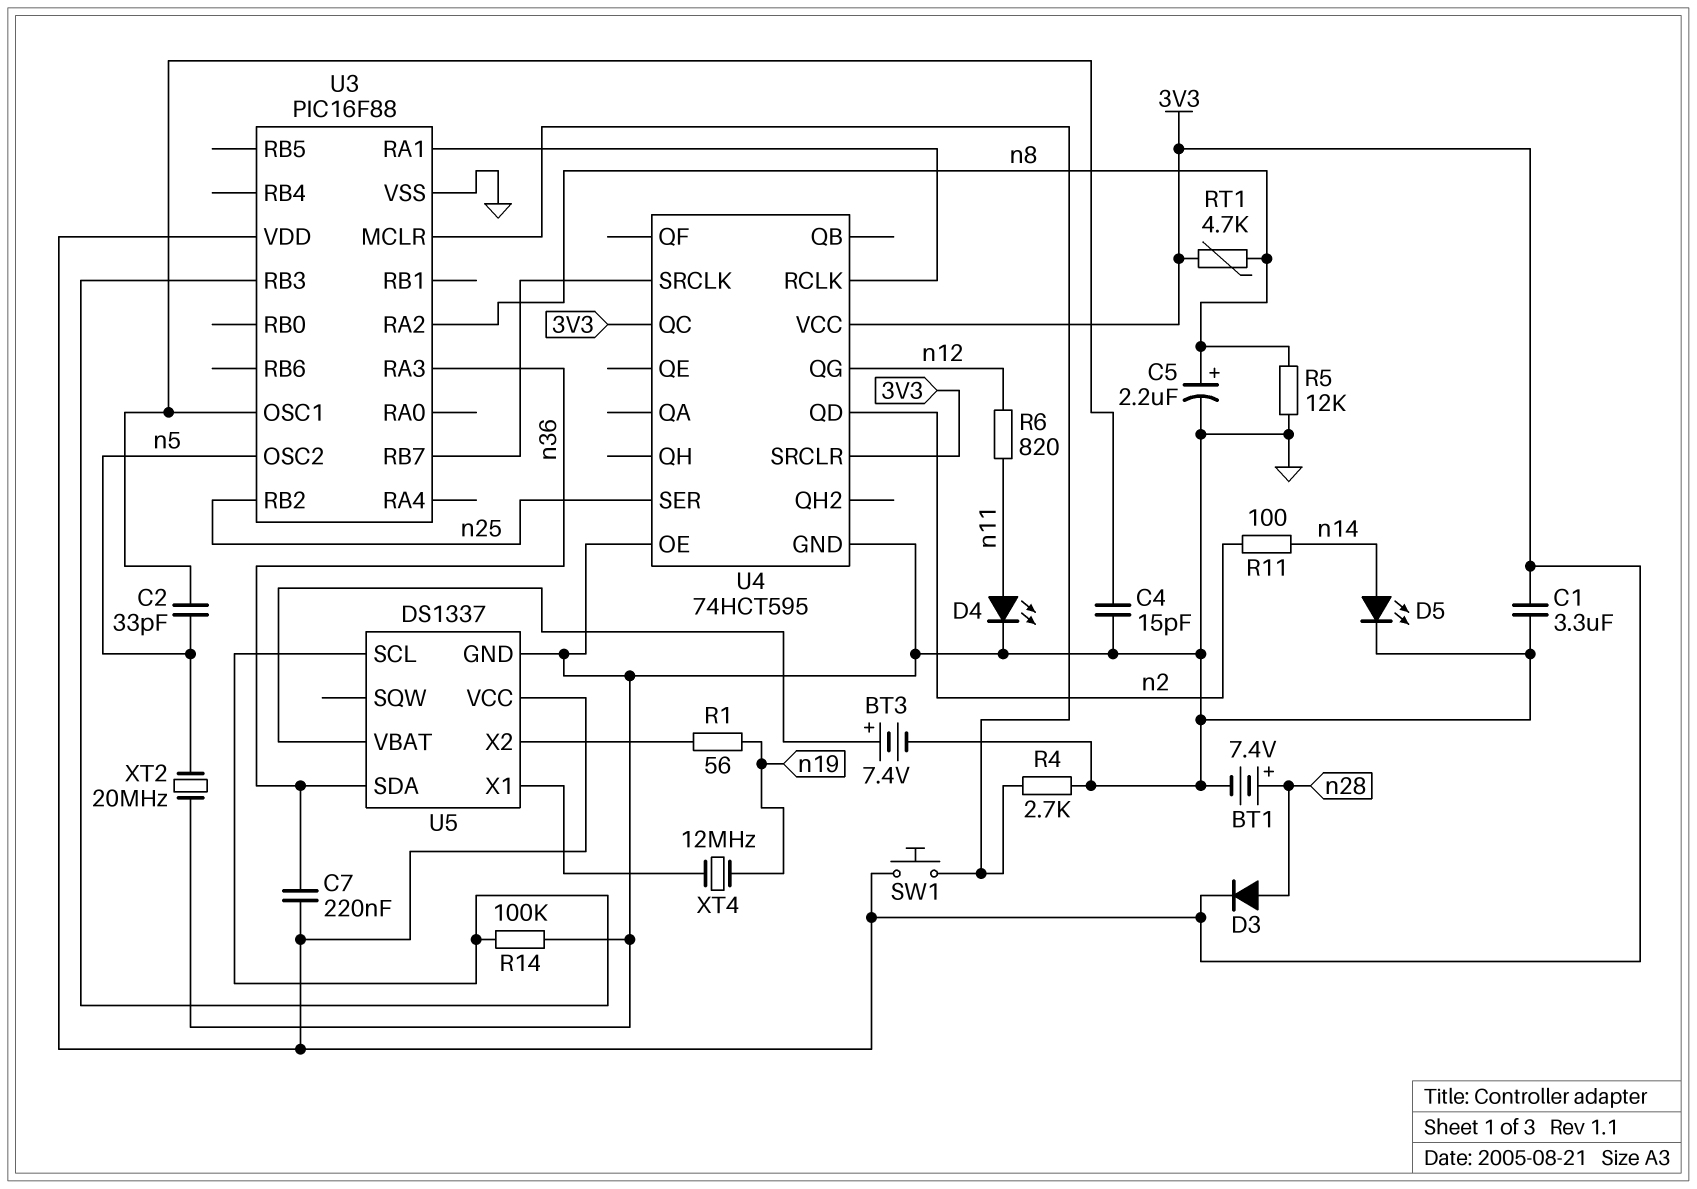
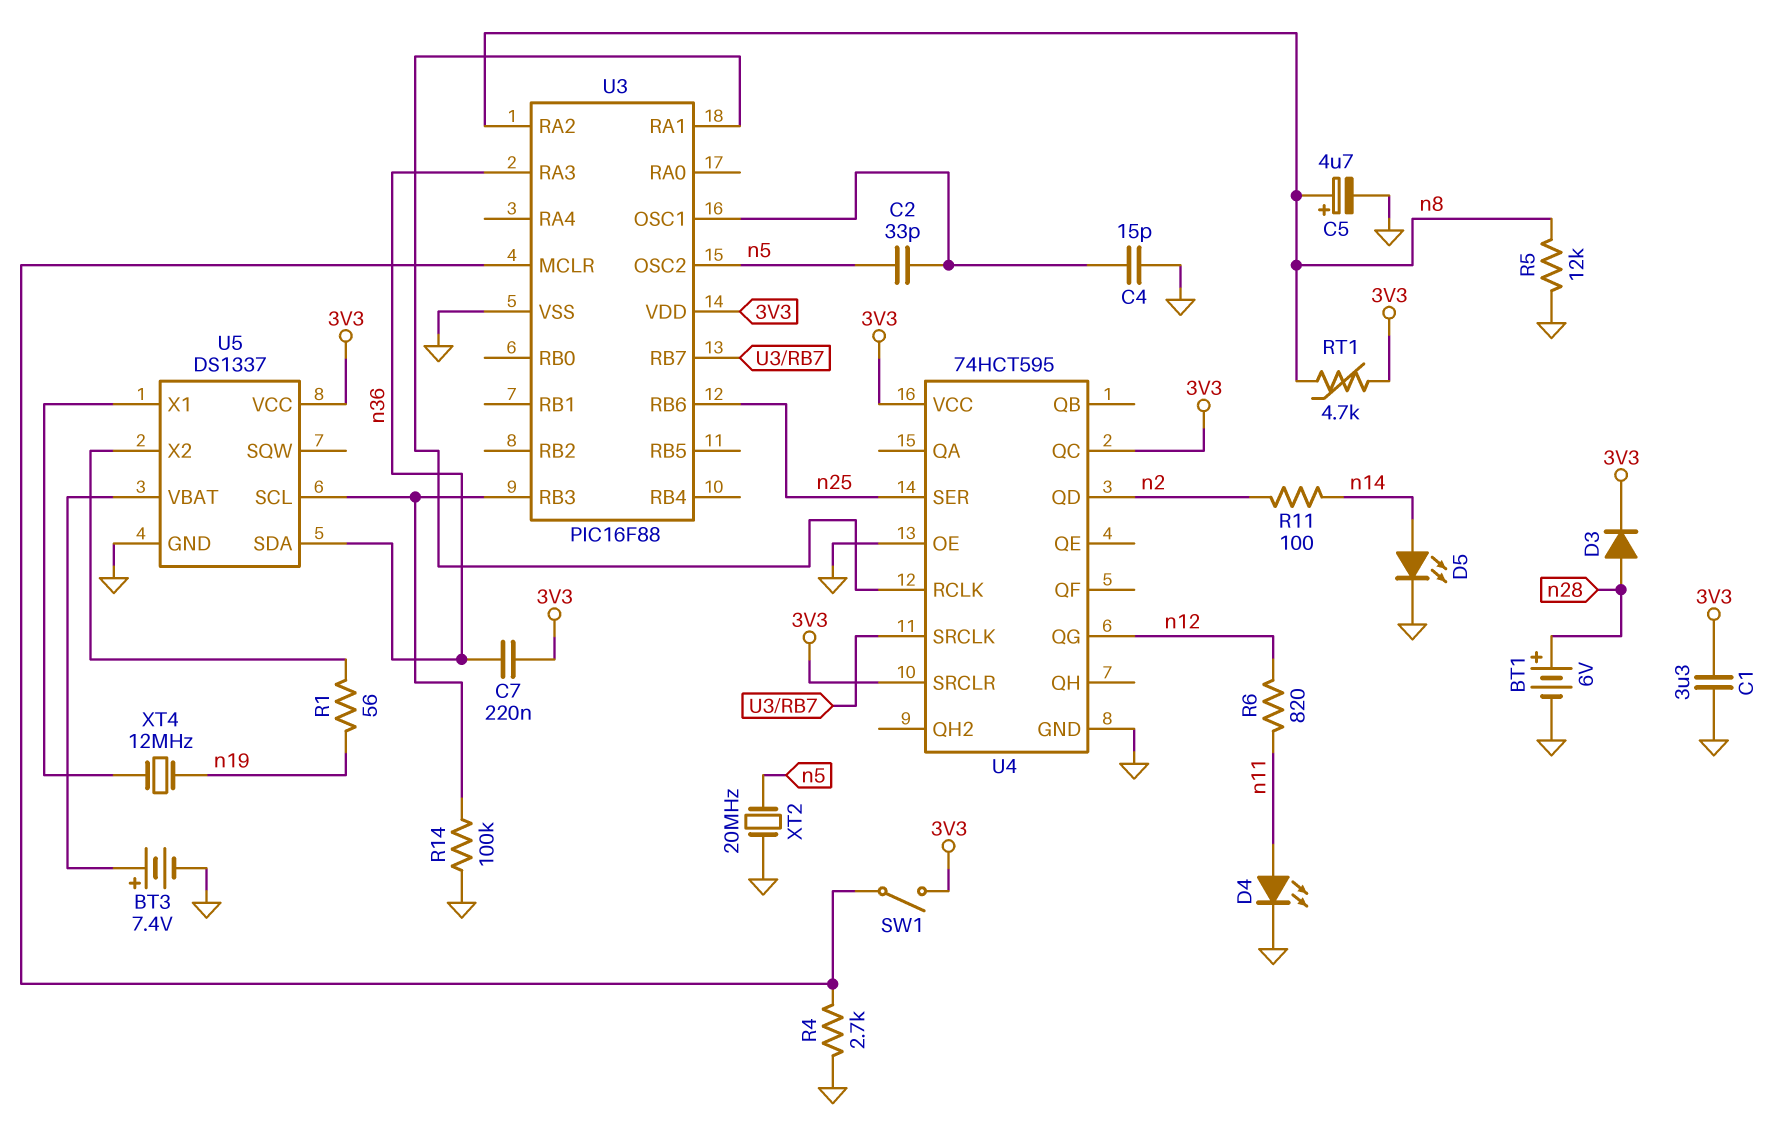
BT1: 7.4V (plus n28, minus GND) -> 6V (plus n28, minus GND)
C5: 2.2uF (plus n8, minus GND) -> 4.7uF (plus n8, minus GND)
SW1: button (3V3, U3/MCLR) -> switch (3V3, U3/MCLR)
U3 pin RB2: n25 -> none
U3 pin RB6: none -> n25

